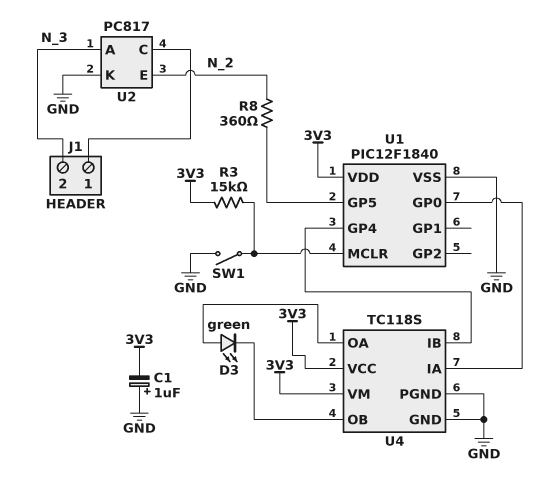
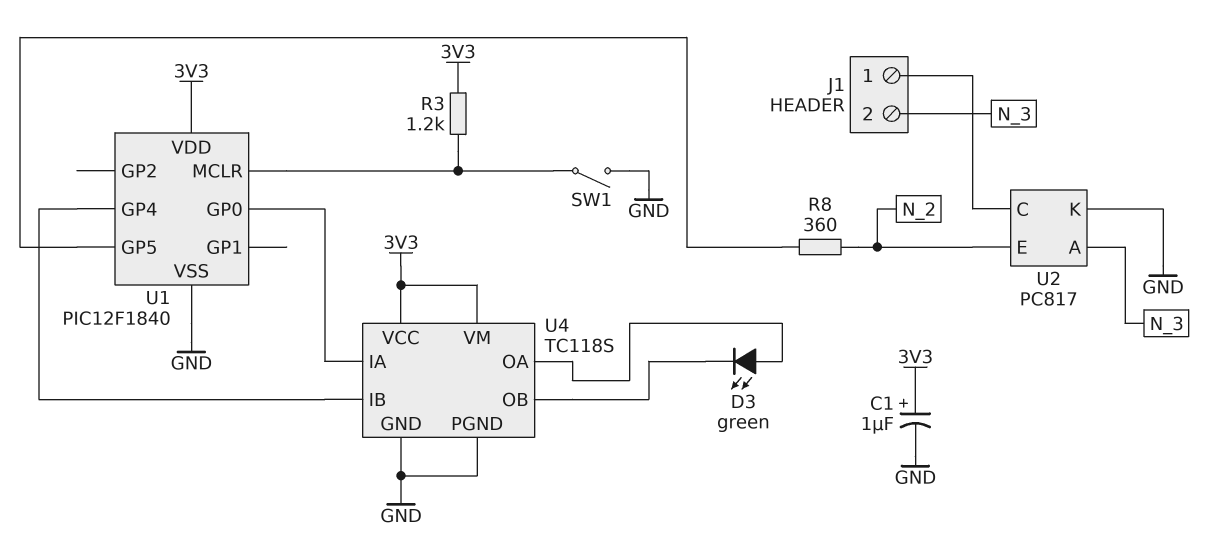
C1: 1uF (plus GND, minus 3V3) -> 1uF (plus 3V3, minus GND)
R3: 15k (3V3, U1/MCLR) -> 1.2k (3V3, U1/MCLR)

